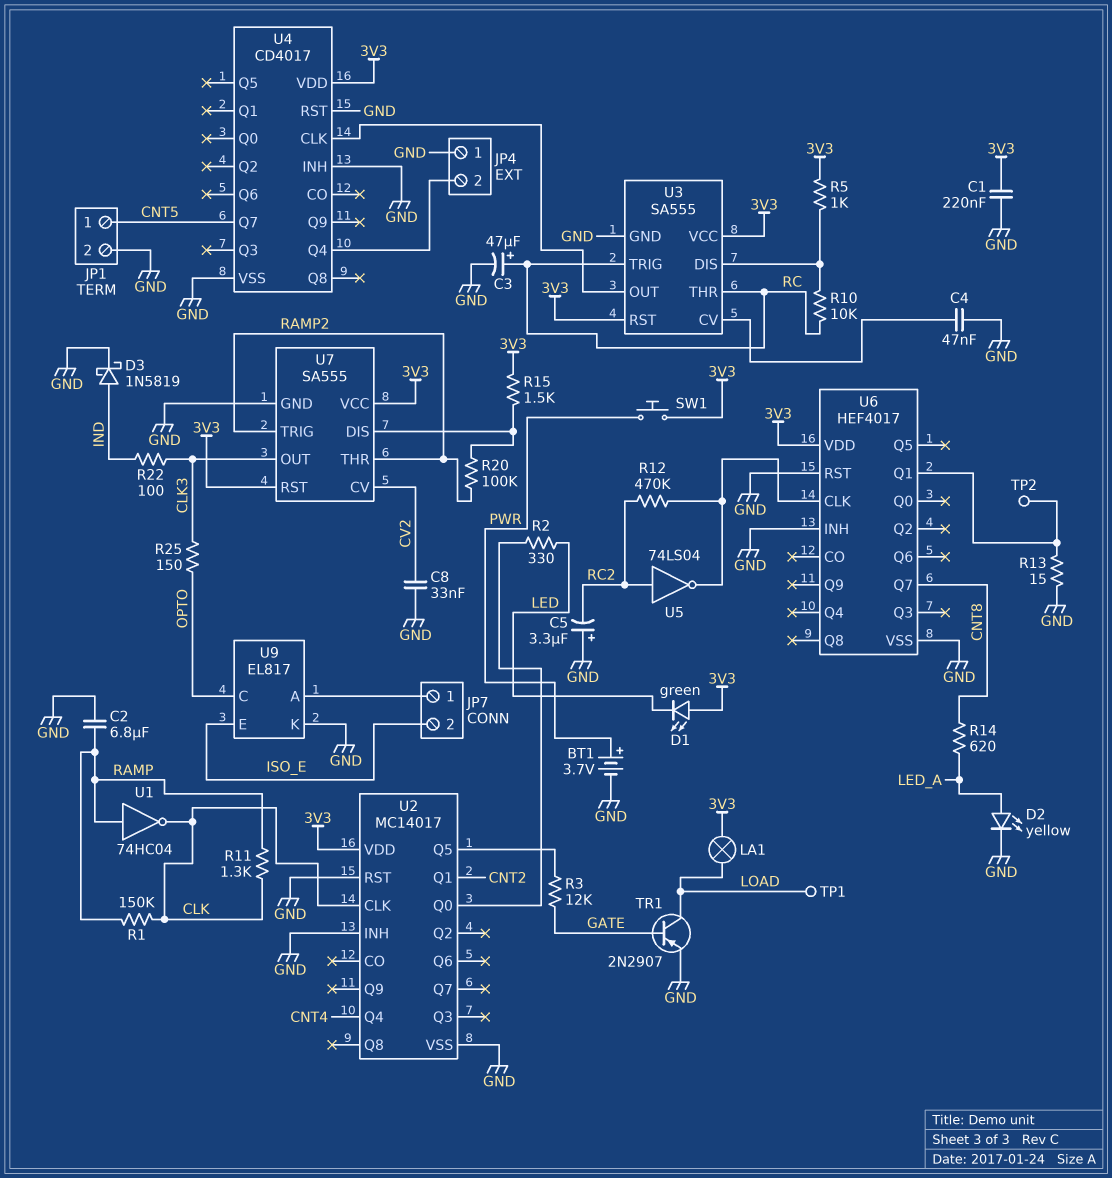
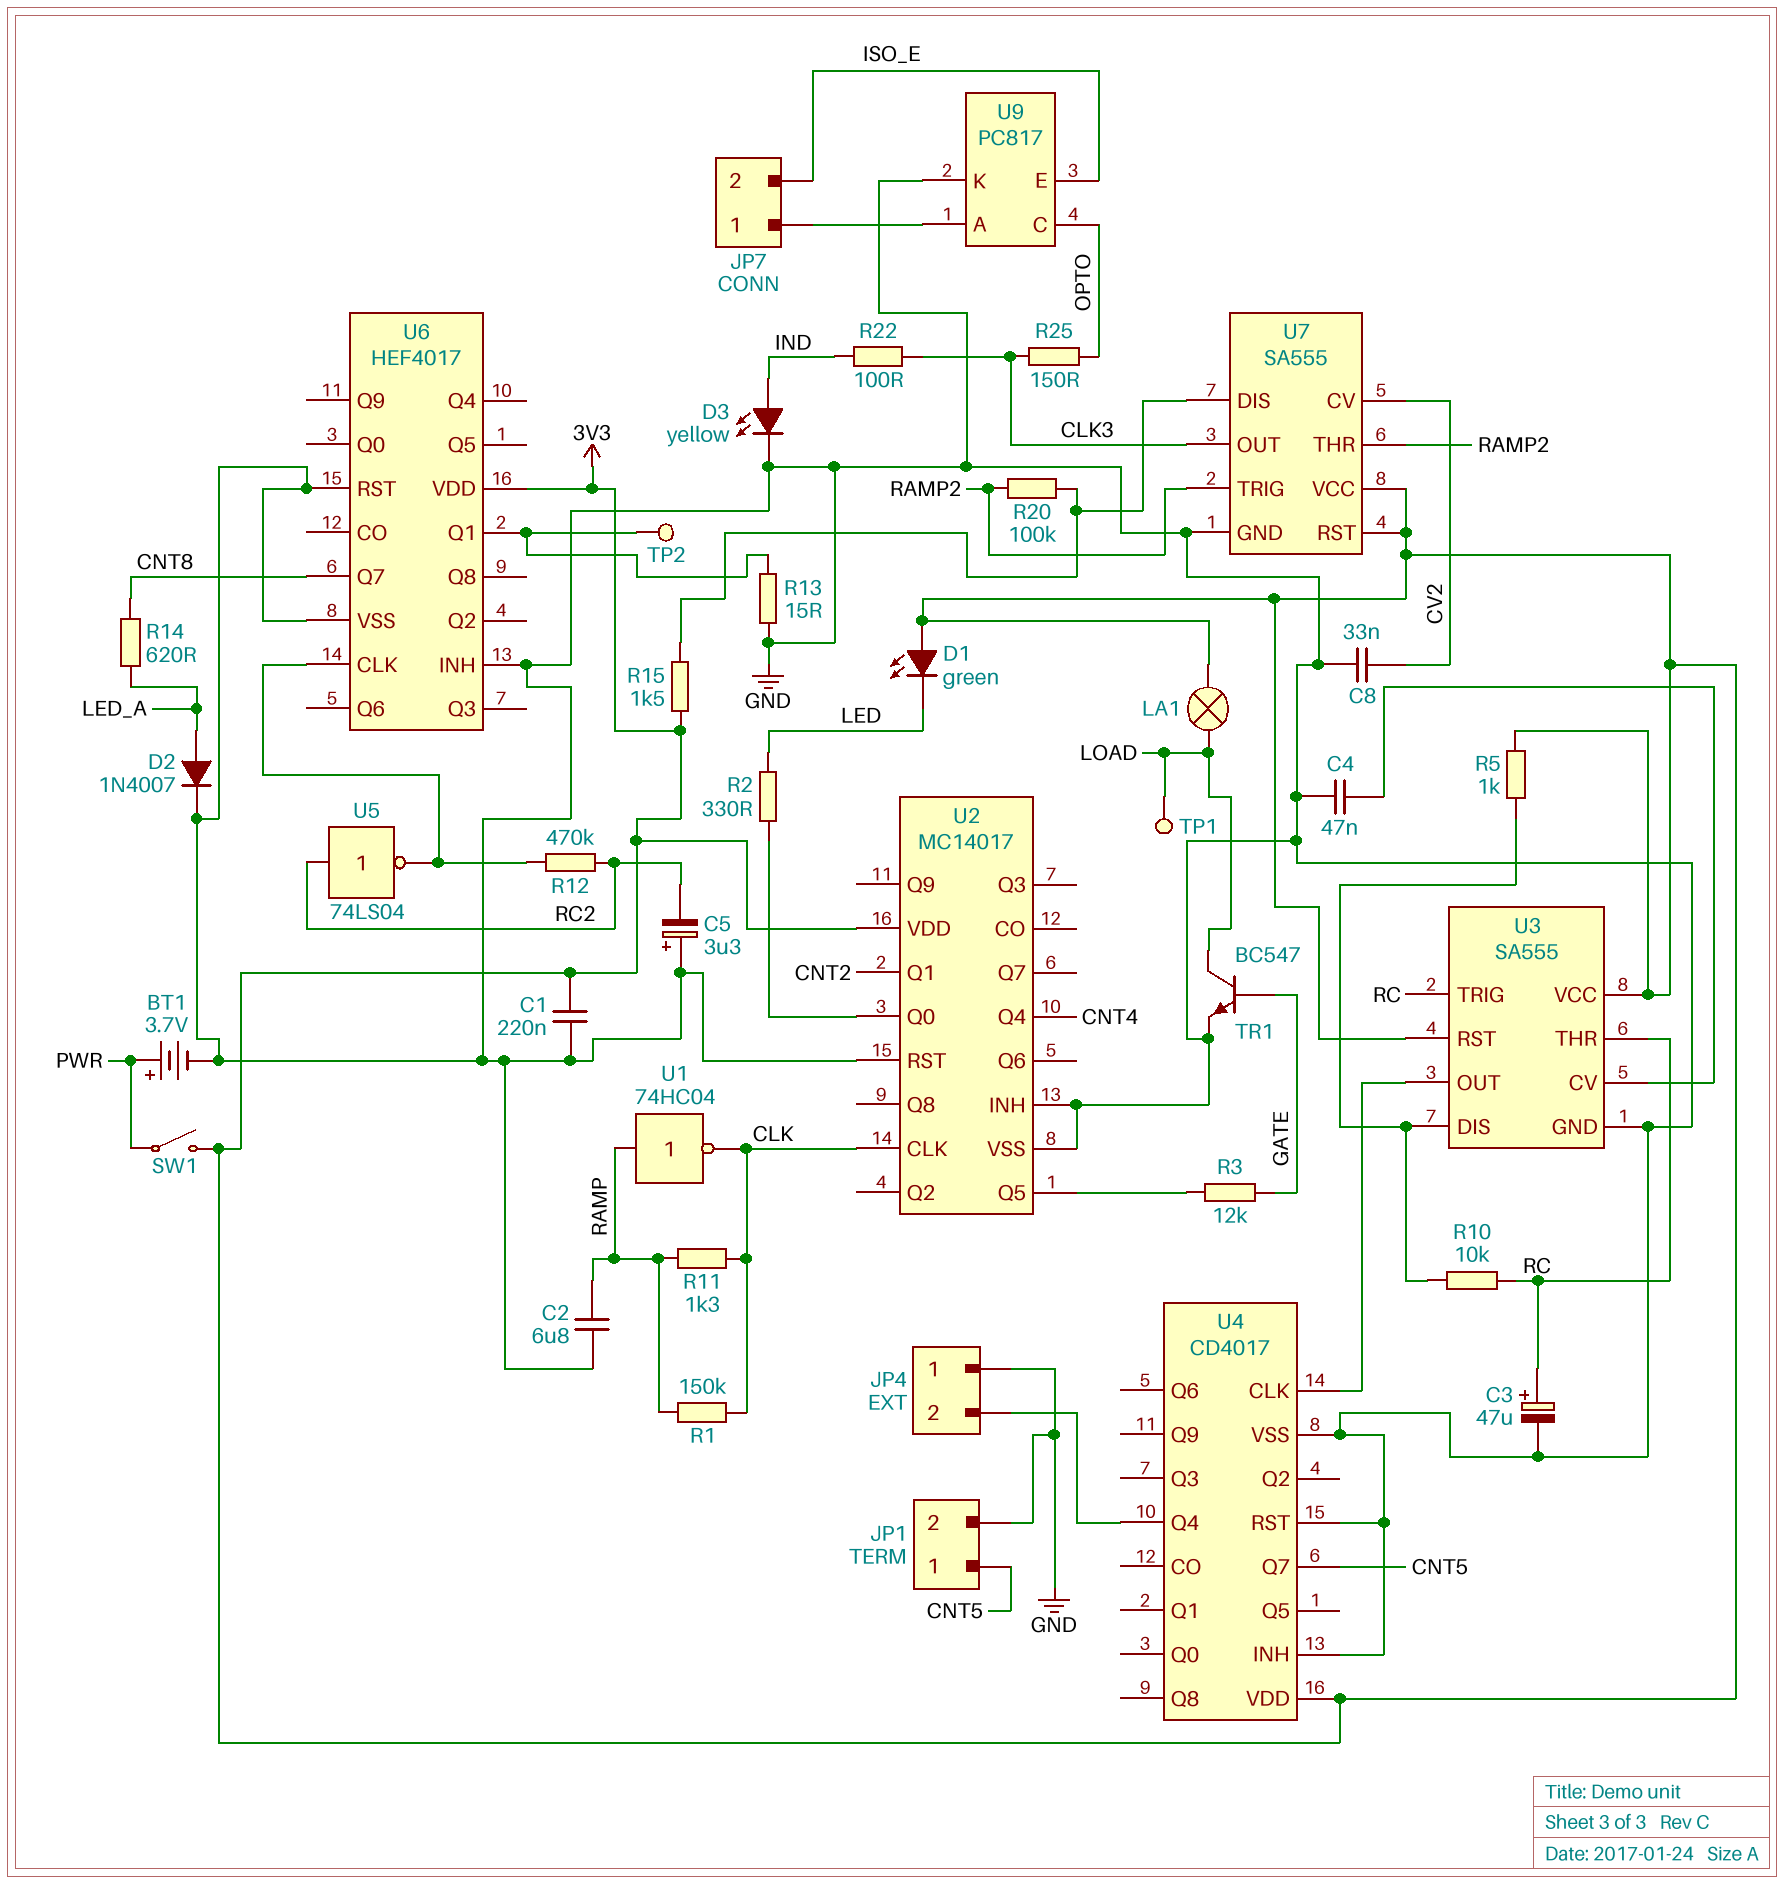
D2: LED yellow (A LED_A, K GND) -> diode 1N4007 (A LED_A, K GND)
D3: schottky 1N5819 (A IND, K GND) -> LED yellow (A IND, K GND)
SW1: button (3V3, PWR) -> switch (3V3, PWR)
TR1: PNP 2N2907 (B GATE, C LOAD, E GND) -> NPN BC547 (B GATE, C LOAD, E GND)
U9: EL817 -> PC817

